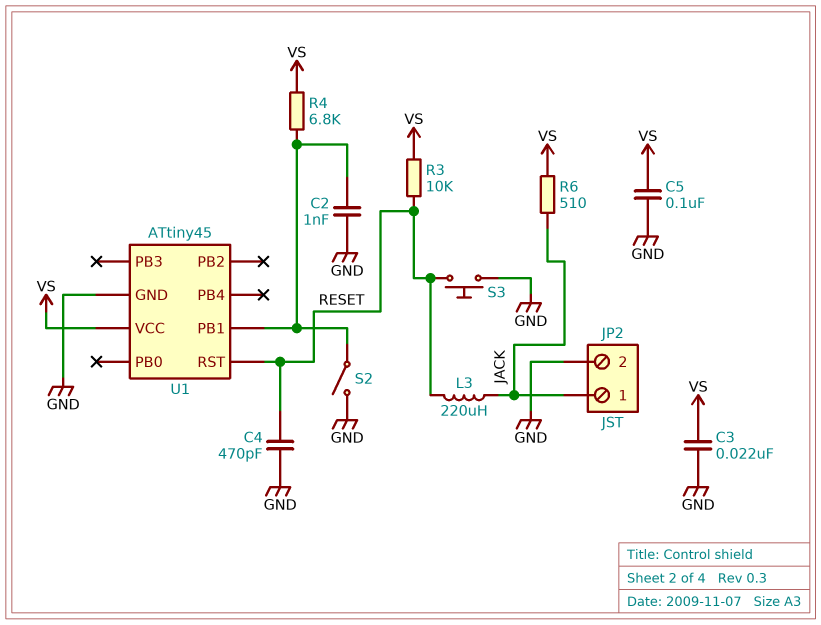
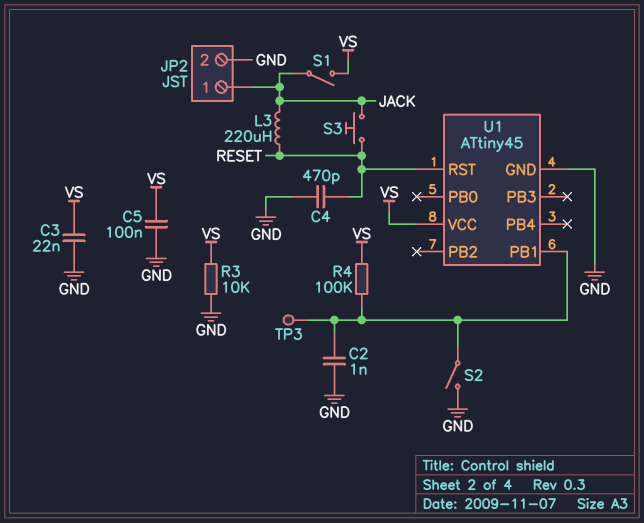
R3: 10k (RESET, VS) -> 10k (GND, VS)
R4: 6.8k (U1/PB1, VS) -> 100k (U1/PB1, VS)
R6: 510 (JACK, VS) -> none
S1: none -> switch (JACK, VS)
S3: button (GND, RESET) -> button (JACK, RESET)
TP3: none -> test point (U1/PB1)

